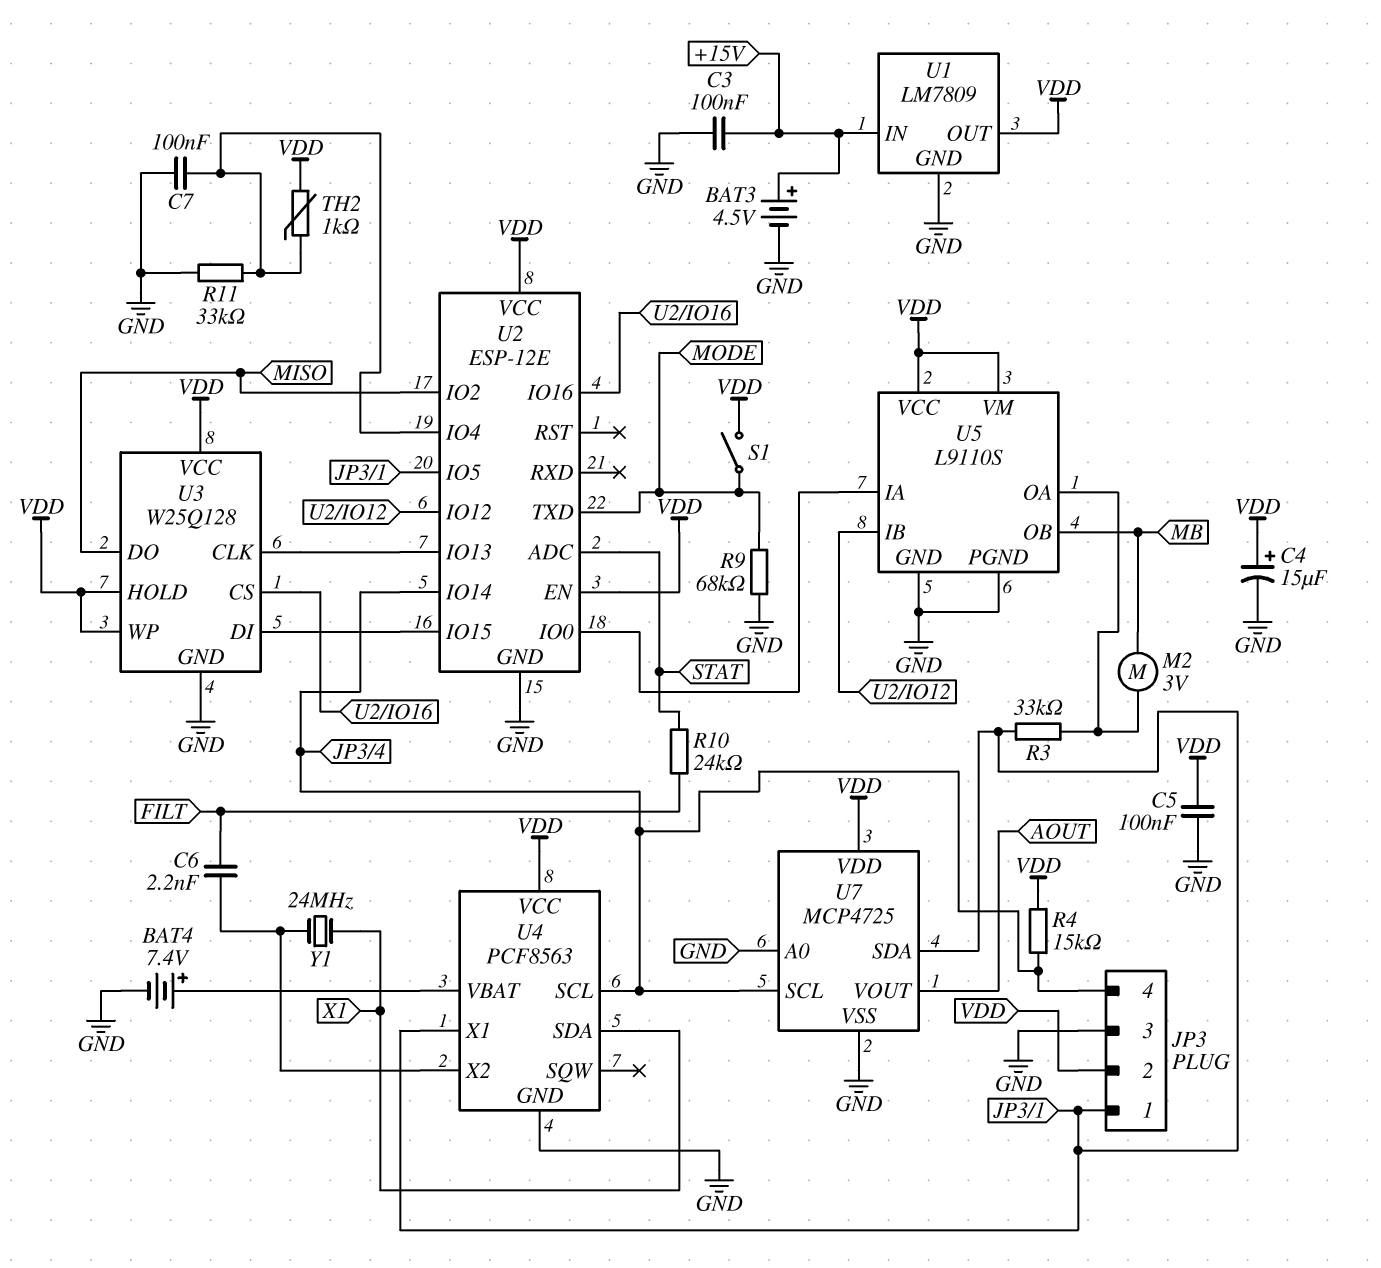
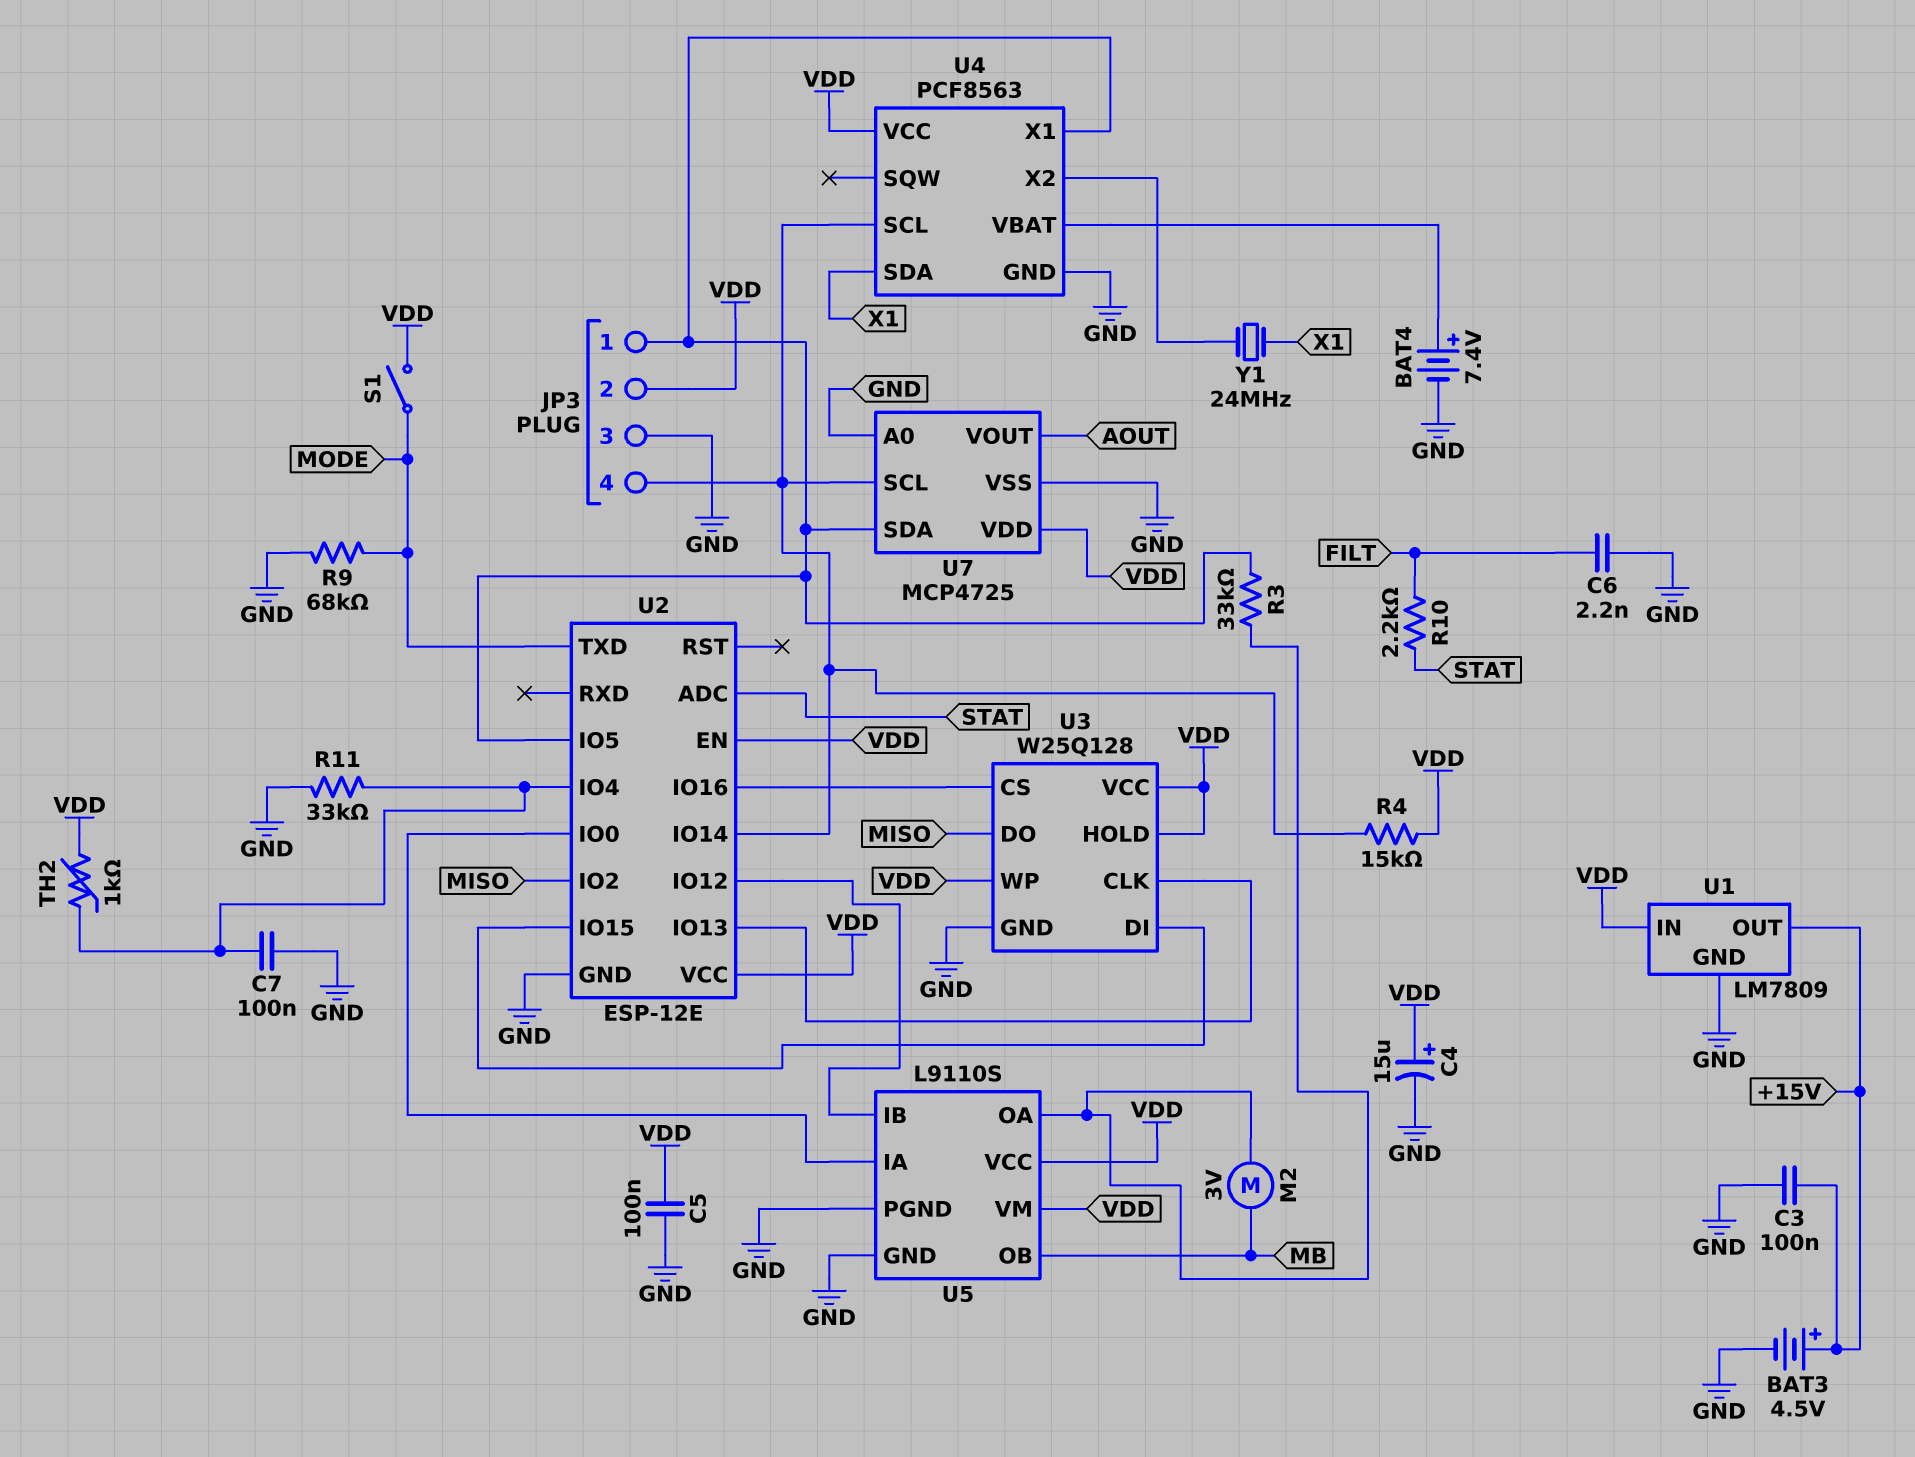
C6: 2.2nF (FILT, U4/X2) -> 2.2nF (FILT, GND)
R10: 24k (FILT, STAT) -> 2.2k (FILT, STAT)
U1 pin IN: +15V -> VDD
U1 pin OUT: VDD -> +15V

